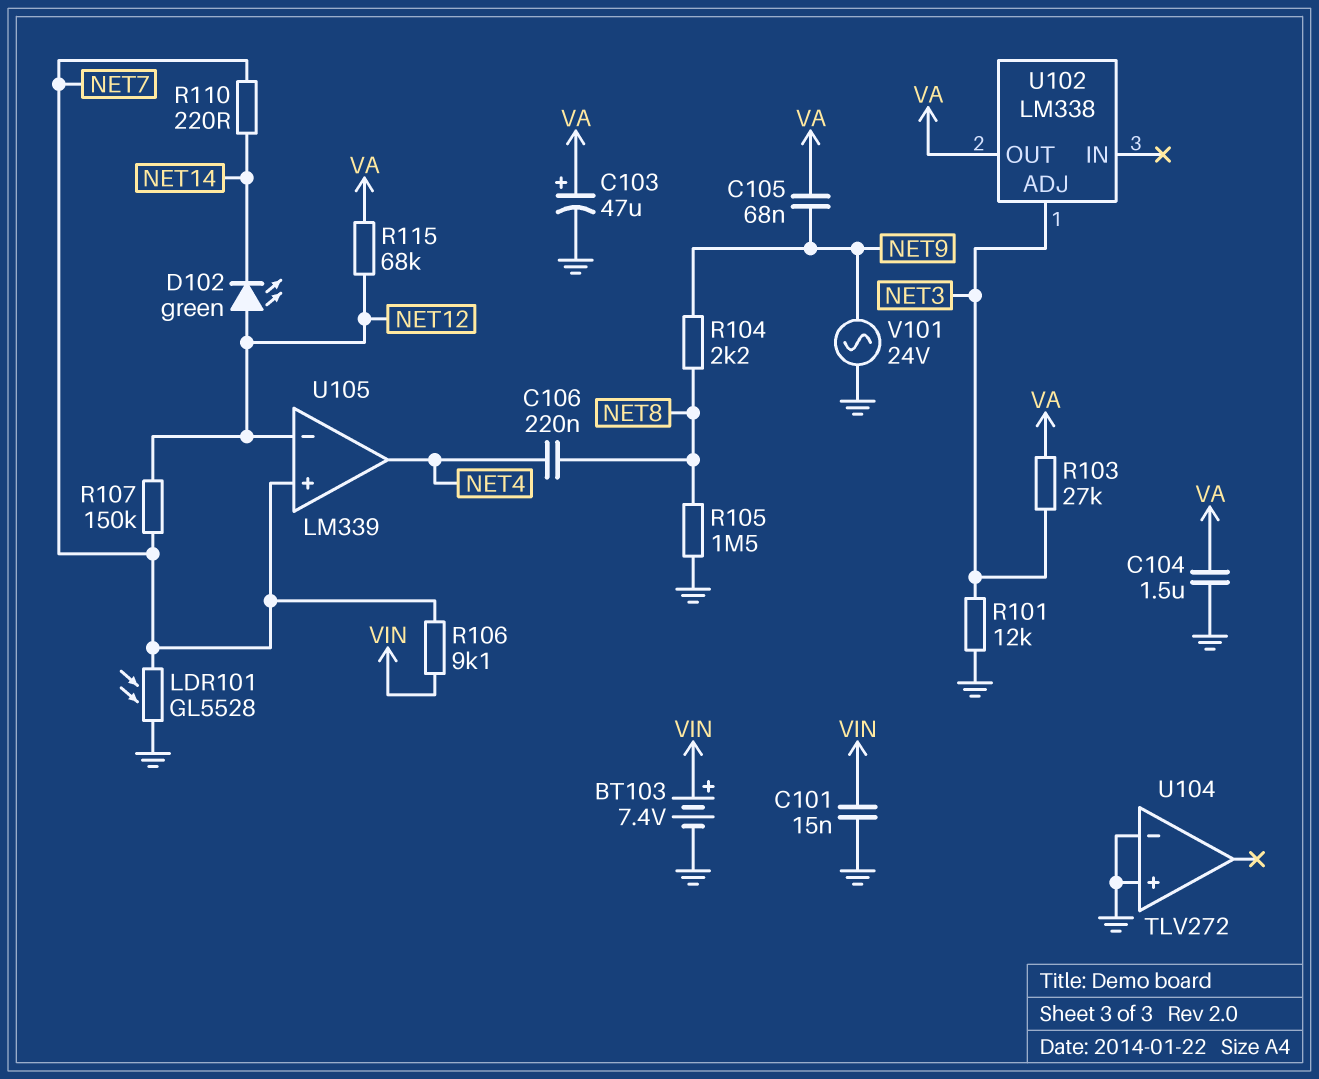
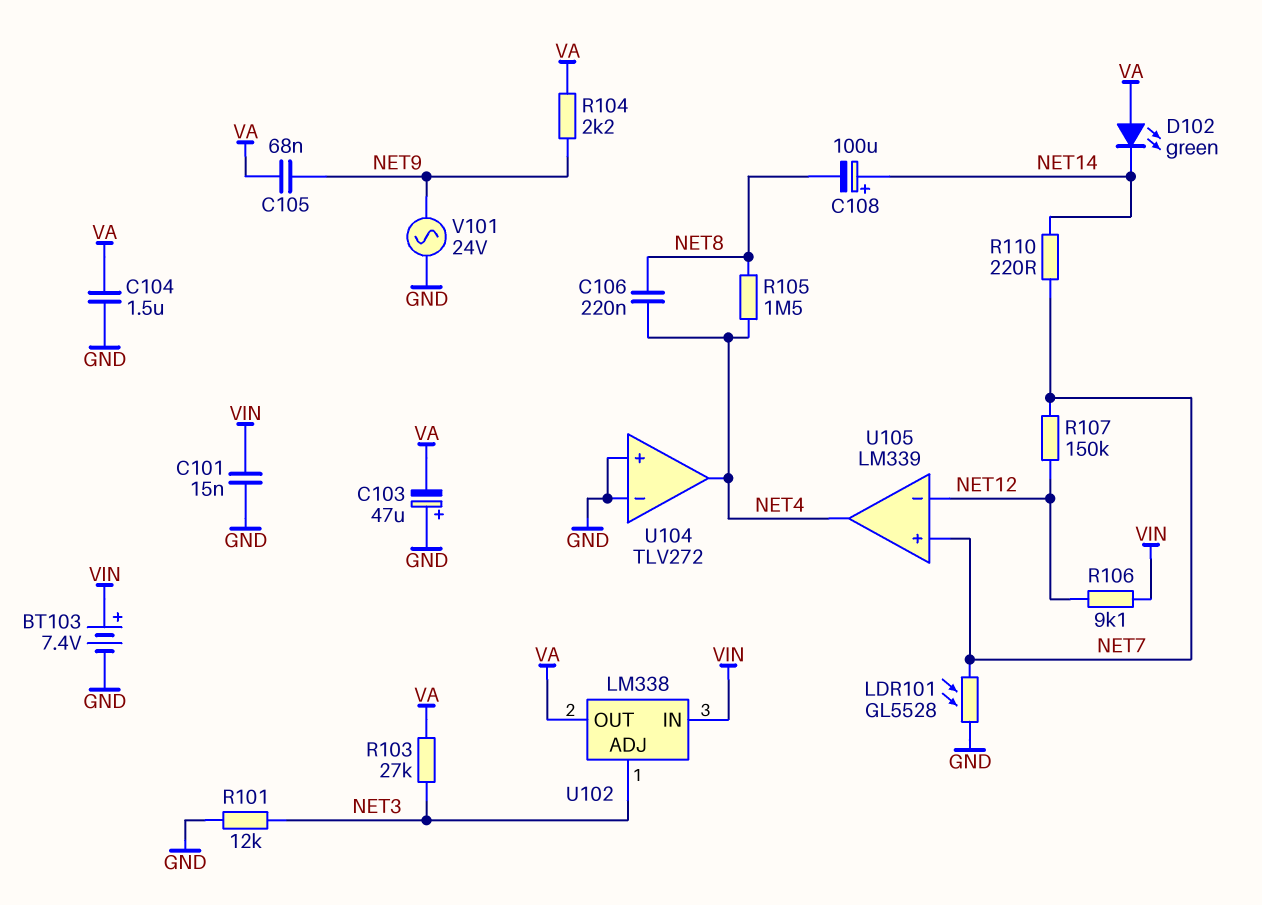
C103: 47uF (plus VA, minus GND) -> 47uF (plus GND, minus VA)
C108: none -> 100uF (plus NET14, minus NET8)
D102: LED green (A NET12, K NET14) -> LED green (A VA, K NET14)
R104: 2.2k (NET8, NET9) -> 2.2k (NET9, VA)
R105: 1.5M (GND, NET8) -> 1.5M (NET4, NET8)
R106: 9.1k (NET7, VIN) -> 9.1k (NET12, VIN)
R115: 68k (NET12, VA) -> none
U102 pin IN: none -> VIN
U104 pin out: none -> NET4

